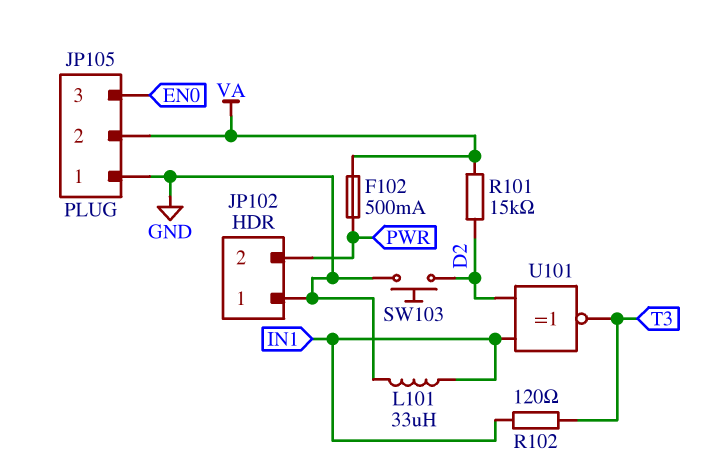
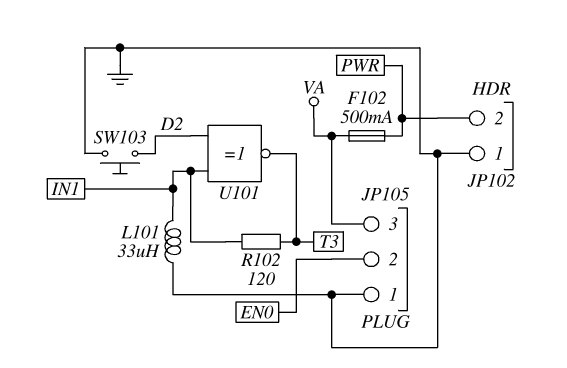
JP105 pin 2: VA -> EN0
JP105 pin 3: EN0 -> VA
R101: 15k (D2, VA) -> none

